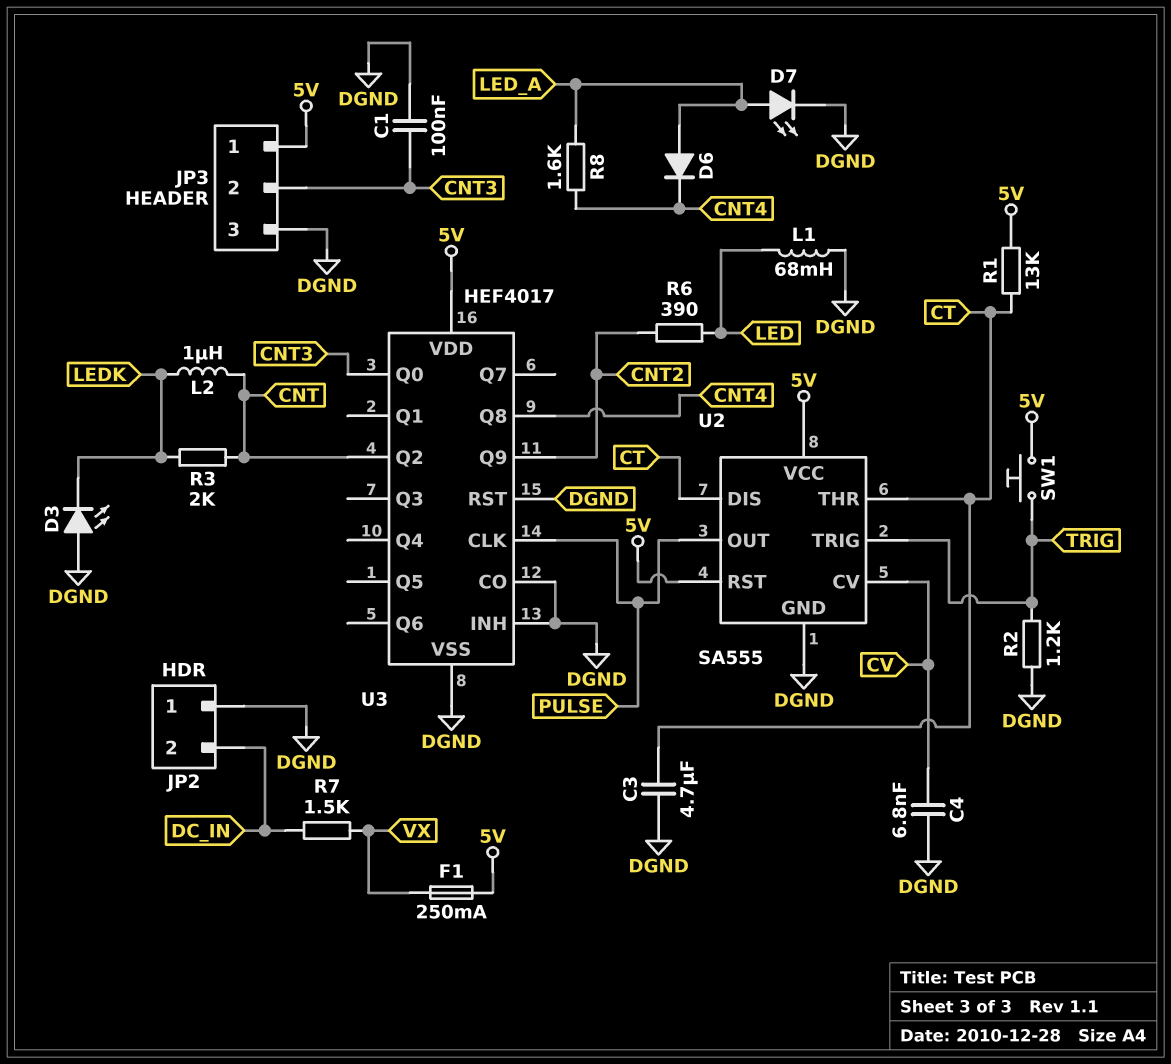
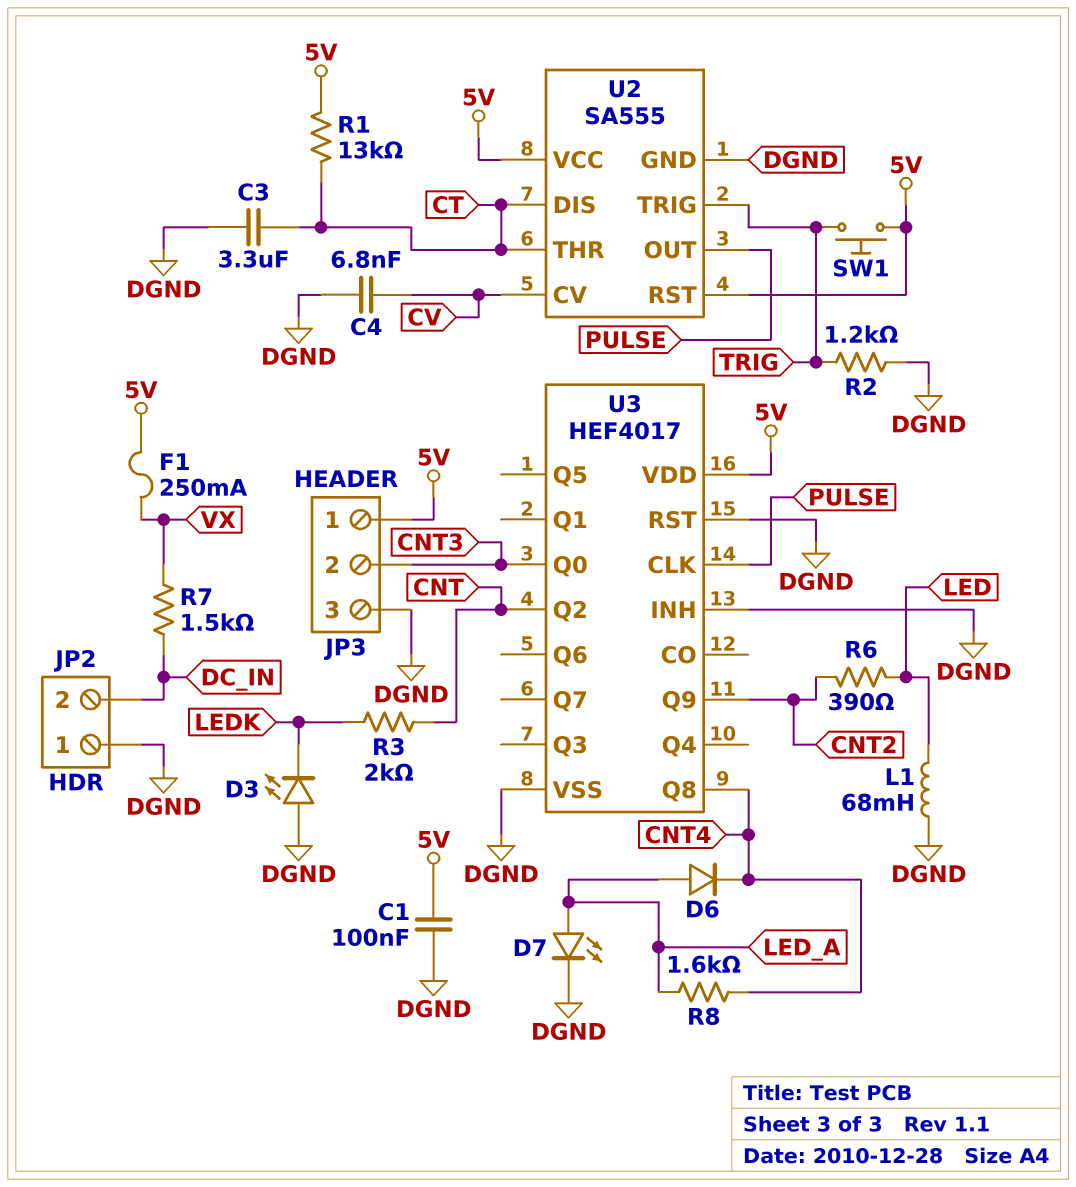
C1: 100nF (CNT3, DGND) -> 100nF (5V, DGND)
C3: 4.7uF (CT, DGND) -> 3.3uF (CT, DGND)
L2: 1uH (CNT, LEDK) -> none
U3 pin CO: DGND -> none

